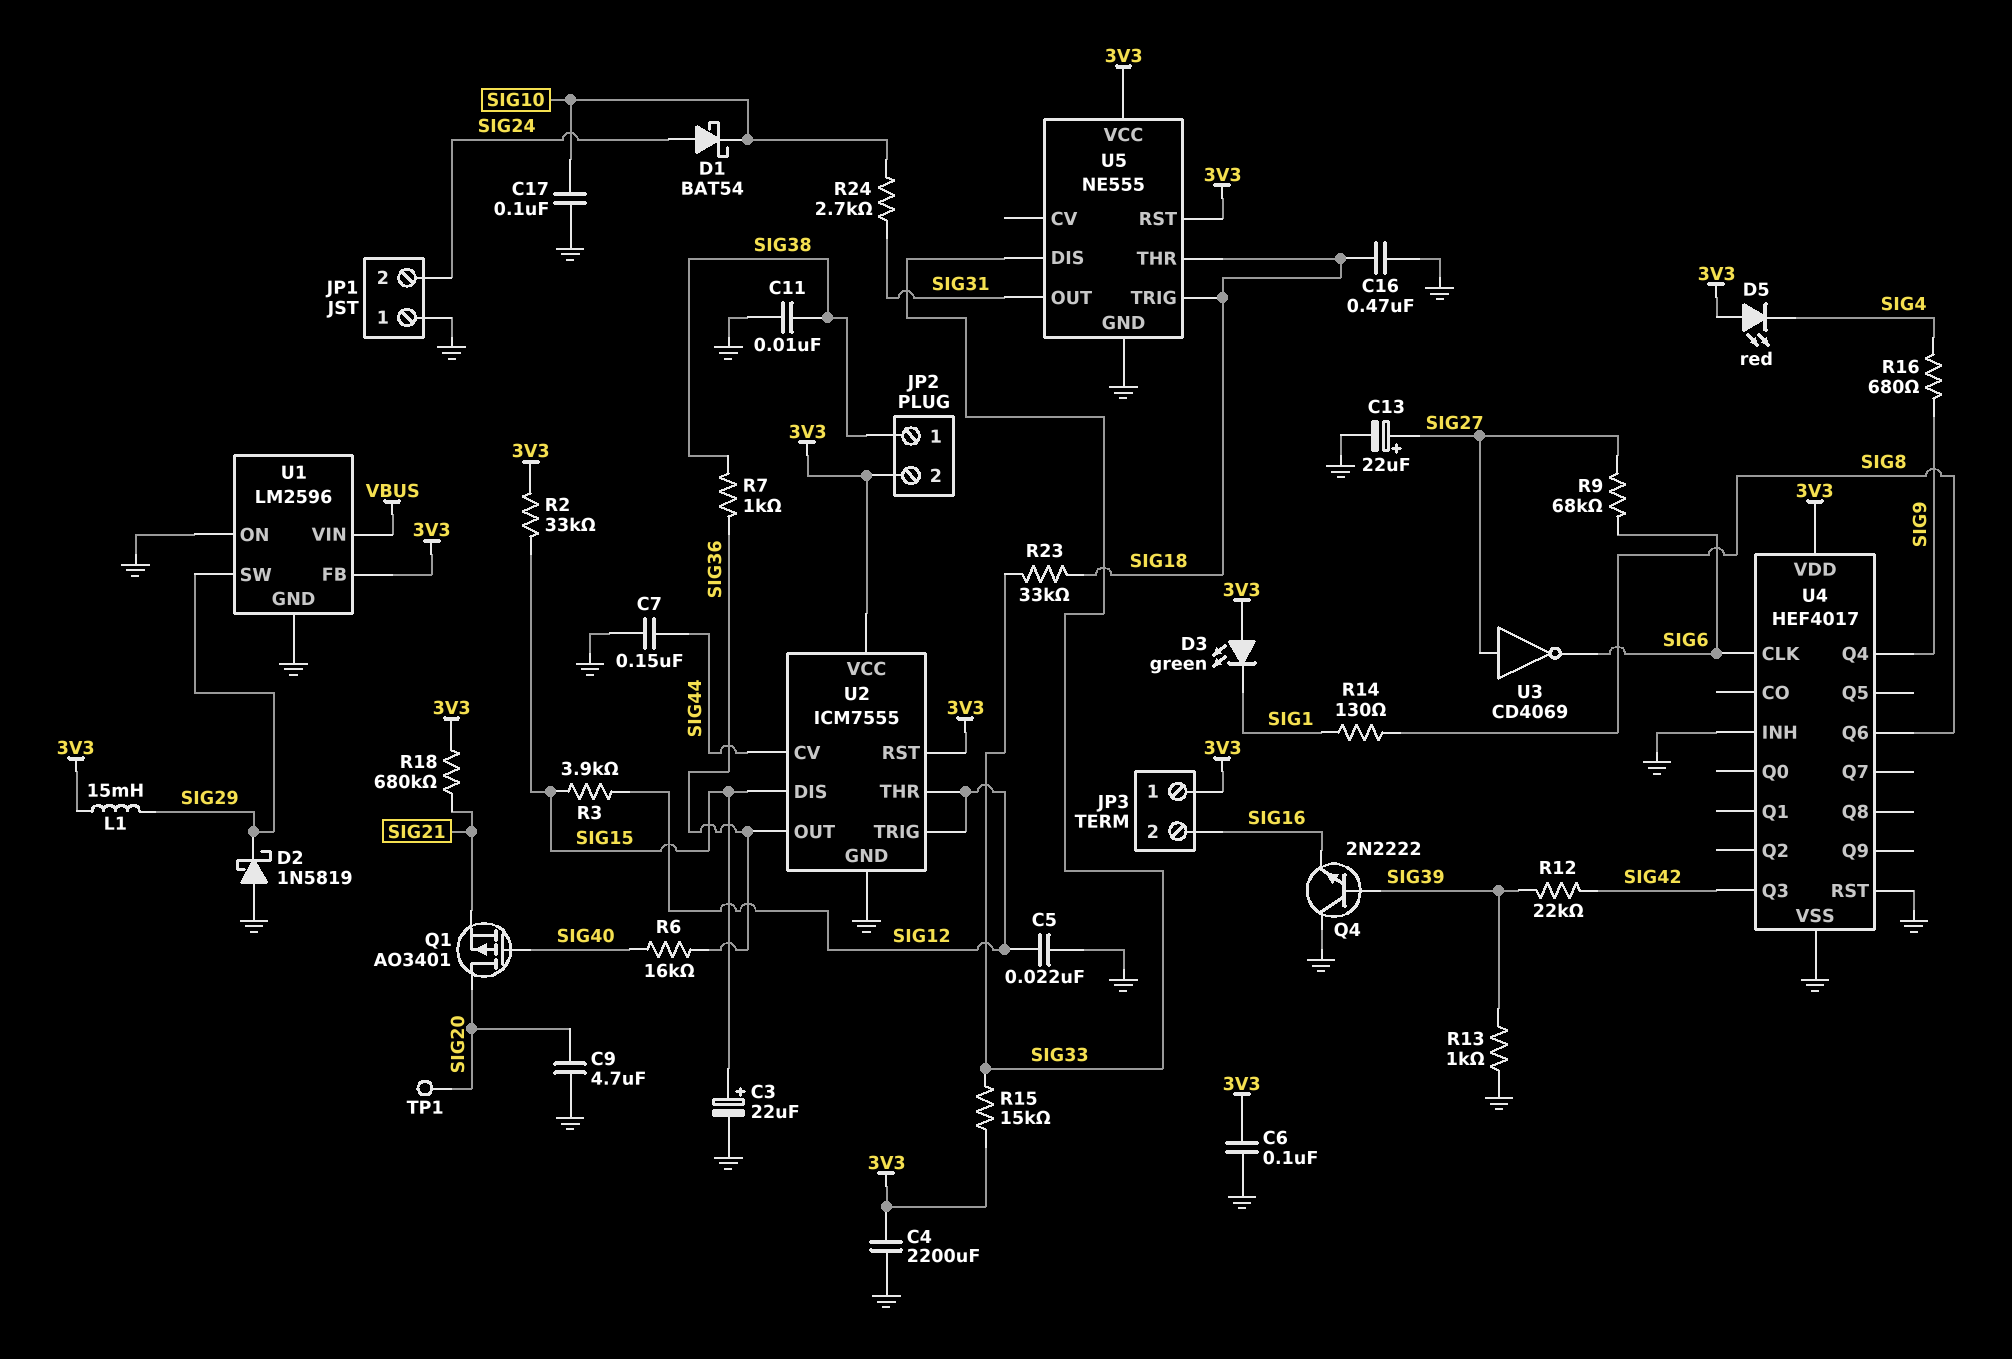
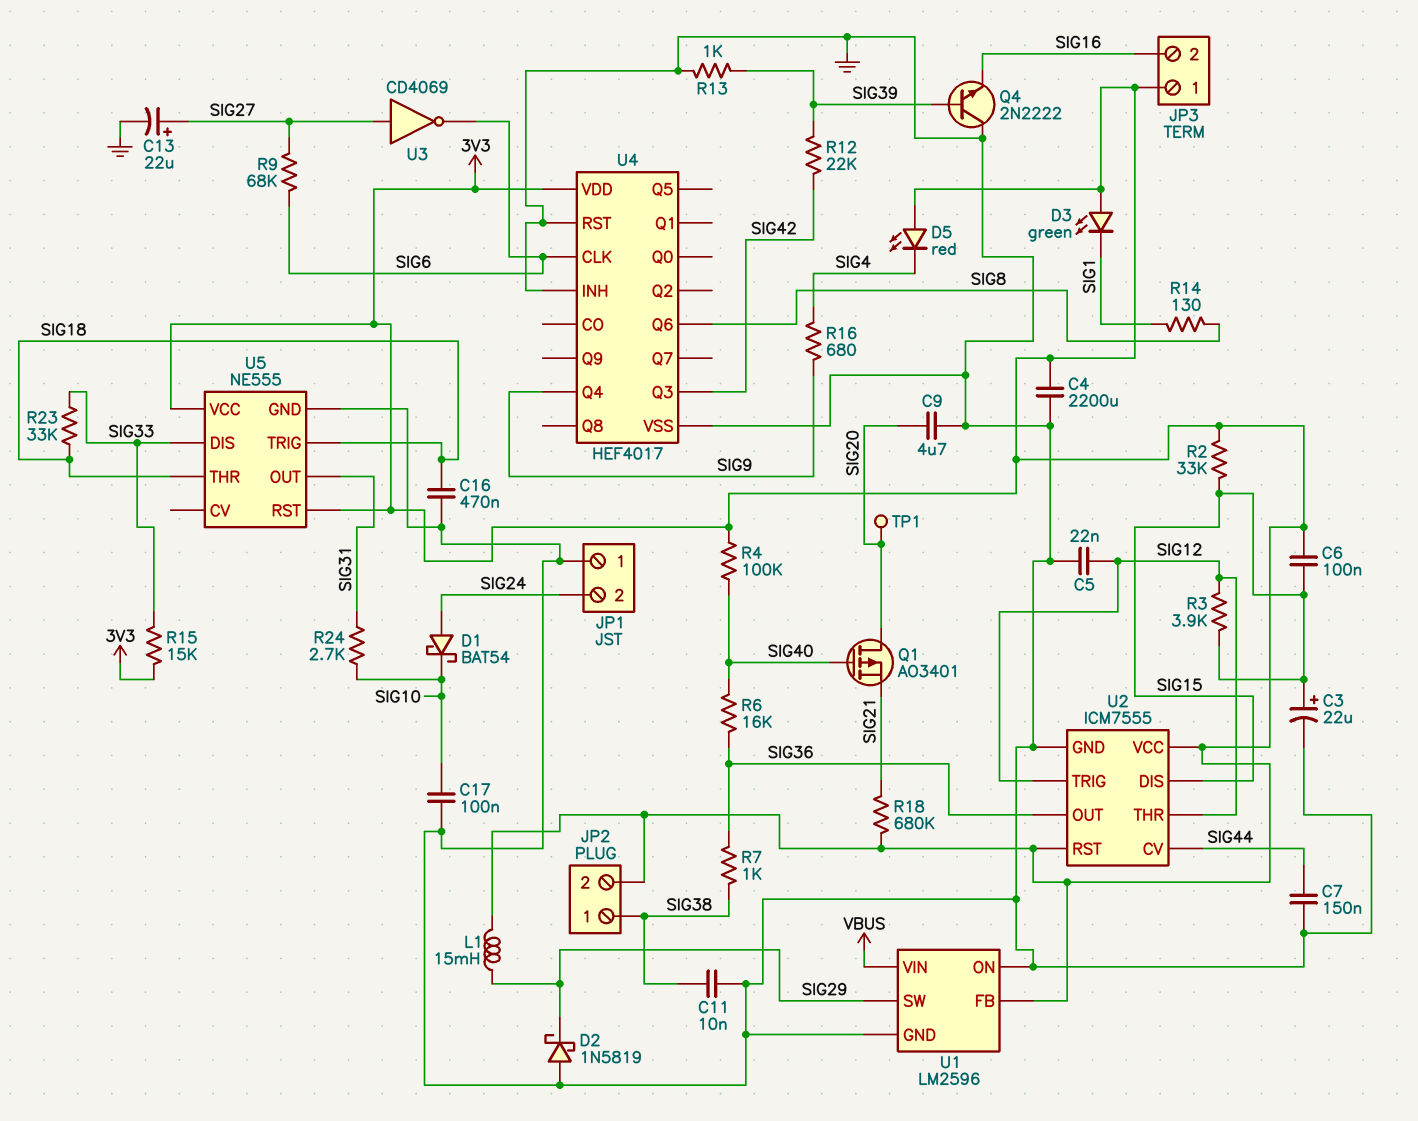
C6: 100nF (3V3, GND) -> 100nF (3V3, SIG15)
R4: none -> 100k (3V3, SIG40)

